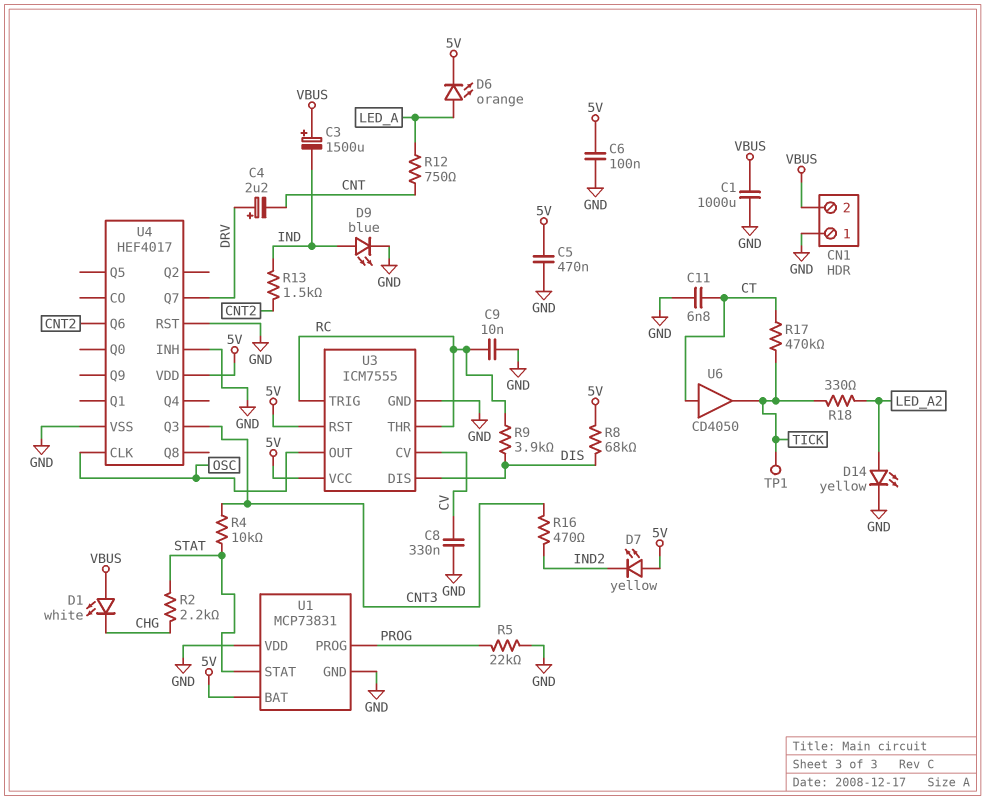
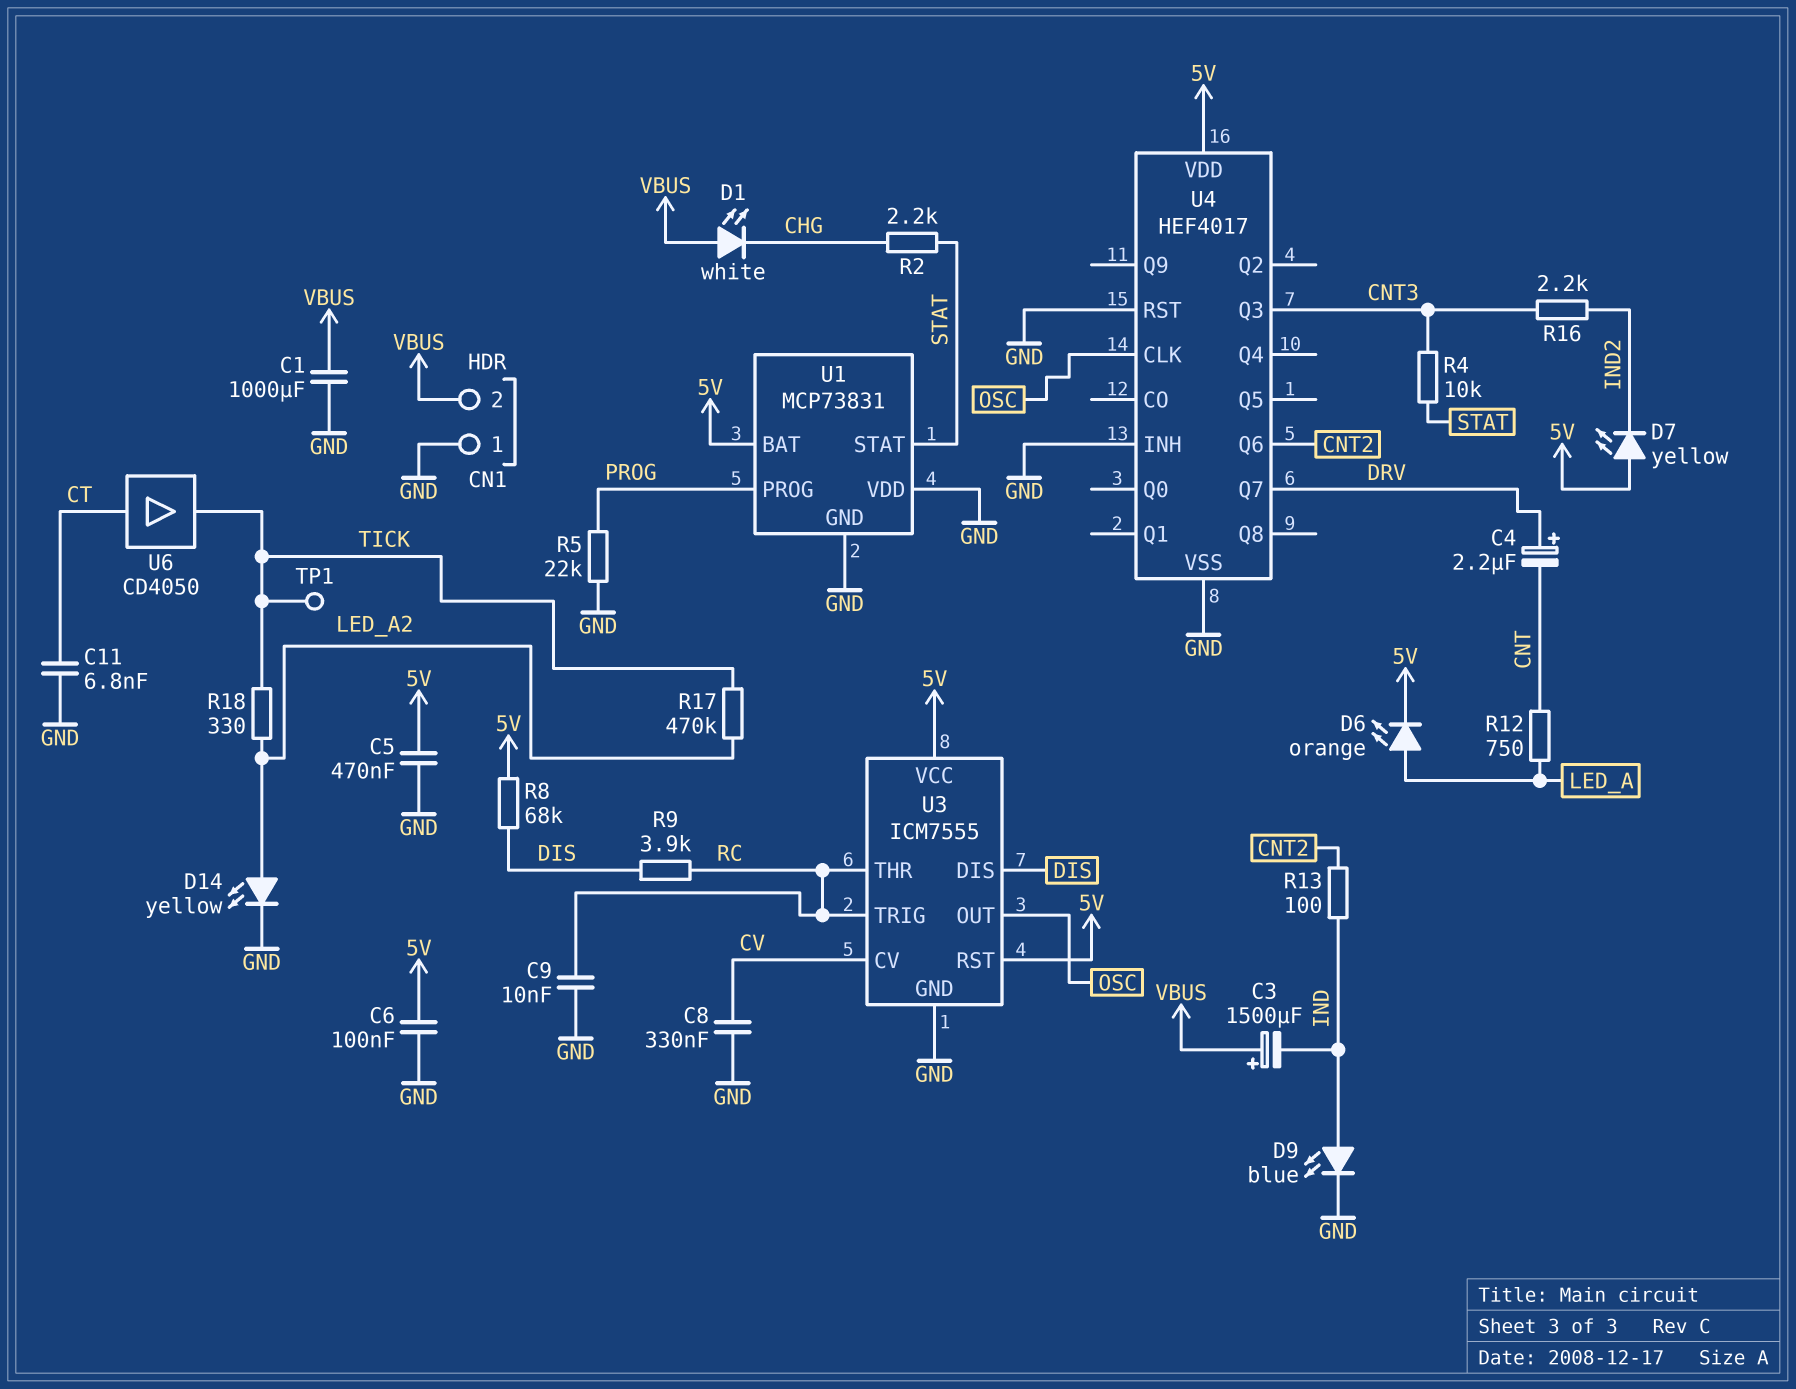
R13: 1.5k (CNT2, IND) -> 100 (CNT2, IND)
R16: 470 (CNT3, IND2) -> 2.2k (CNT3, IND2)
R17: 470k (CT, TICK) -> 470k (LED_A2, TICK)

